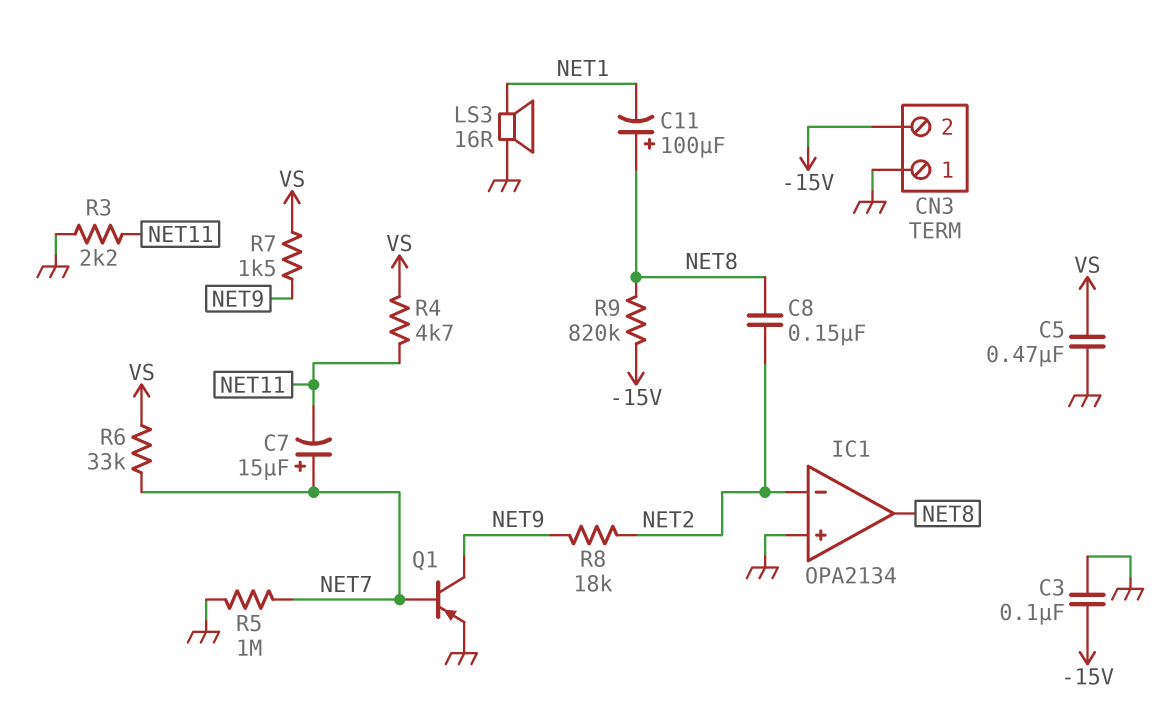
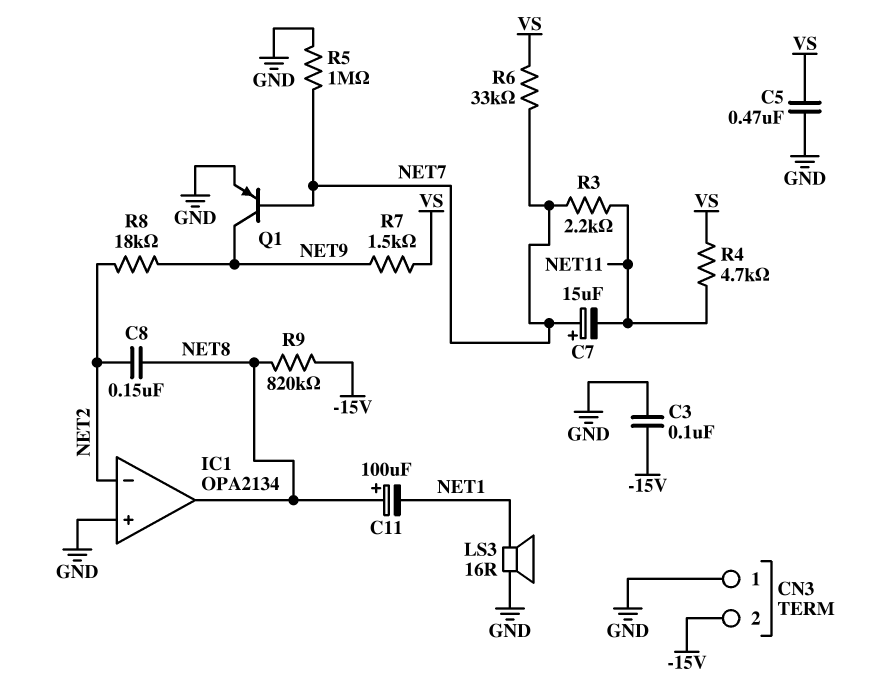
R3: 2.2k (GND, NET11) -> 2.2k (NET7, NET11)

